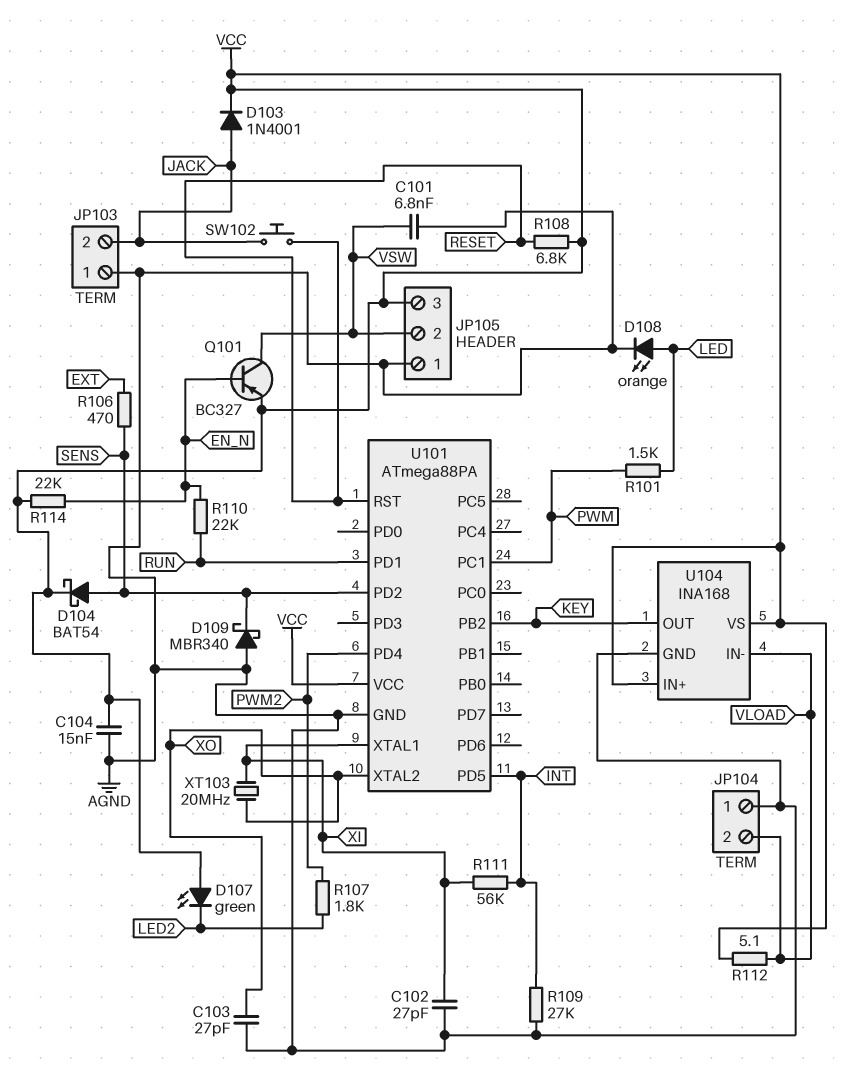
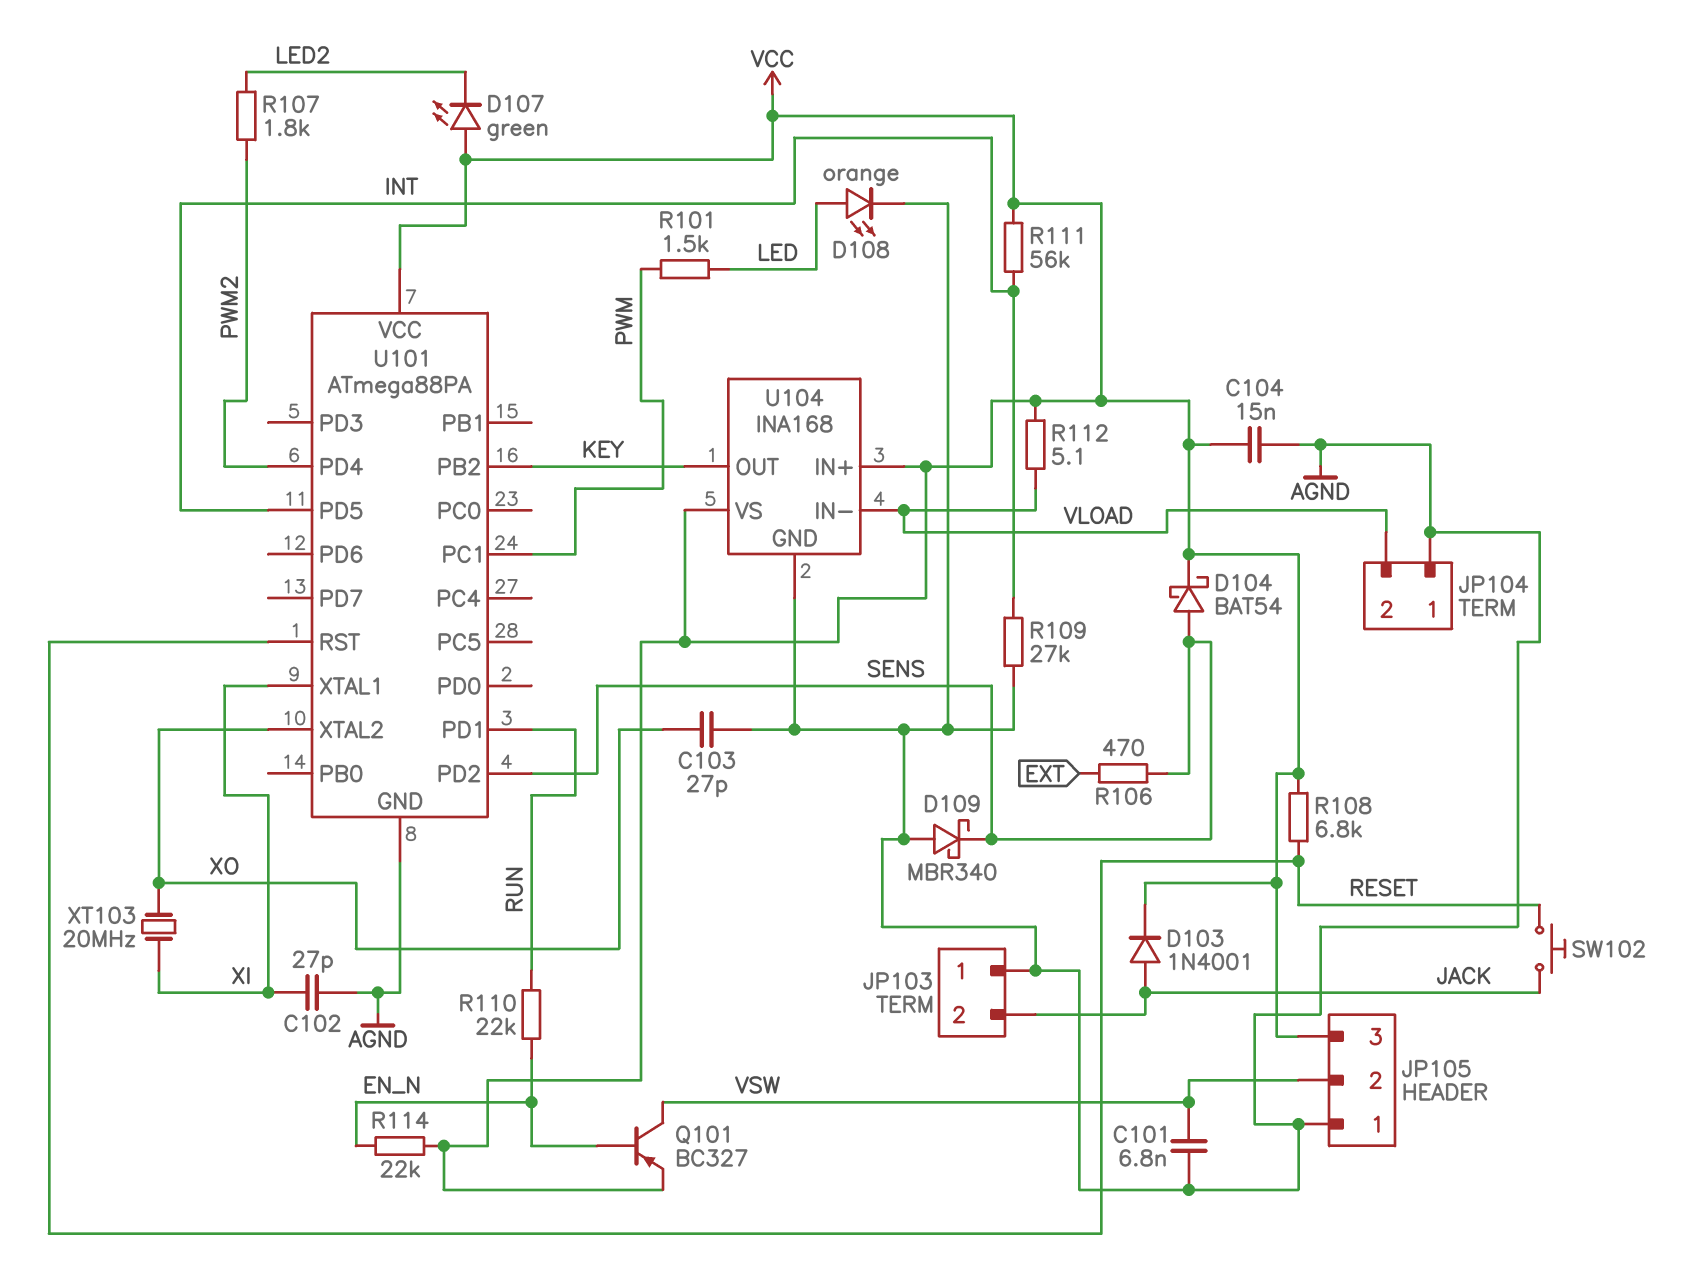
R111: 56k (INT, XI) -> 56k (INT, VCC)

